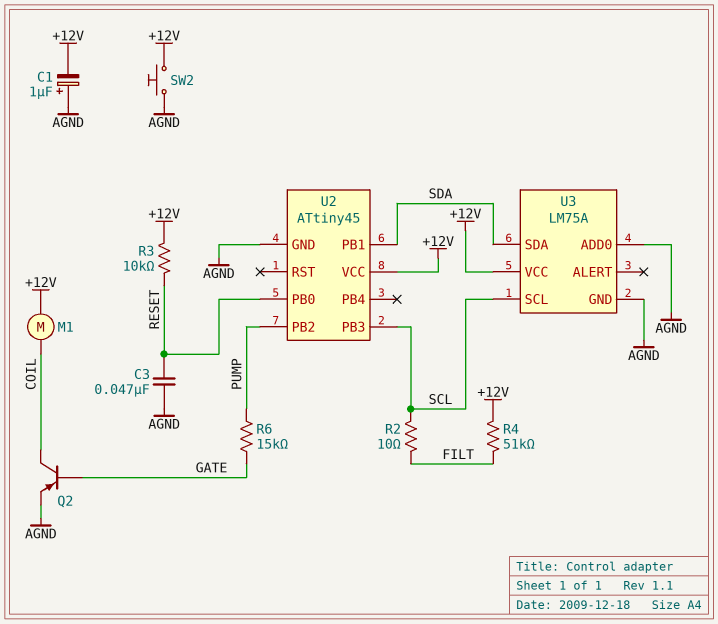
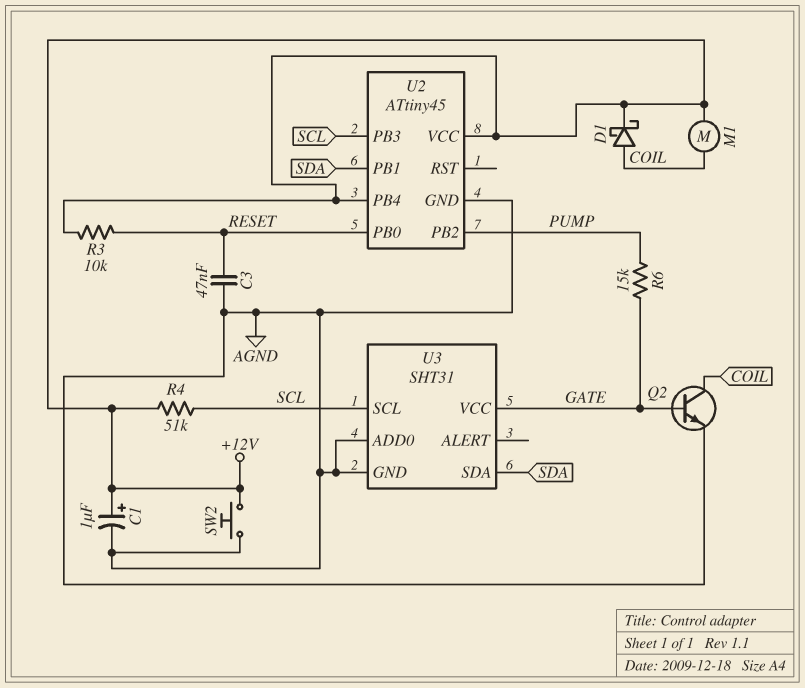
C1: 1uF (plus AGND, minus +12V) -> 1uF (plus +12V, minus AGND)
D1: none -> schottky (A COIL, K +12V)
Q2: PNP (B GATE, C COIL, E AGND) -> NPN (B GATE, C COIL, E AGND)
R2: 10 (FILT, SCL) -> none
R4: 51k (+12V, FILT) -> 51k (+12V, SCL)
U2 pin PB4: none -> +12V
U3: LM75A -> SHT31
U3 pin VCC: +12V -> GATE

